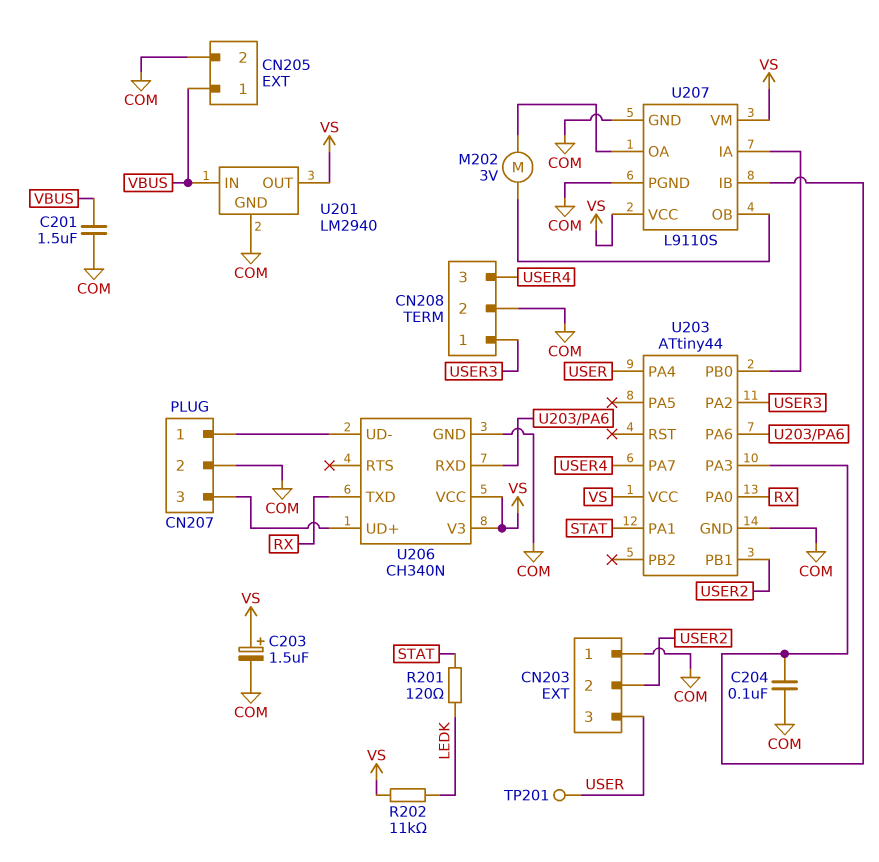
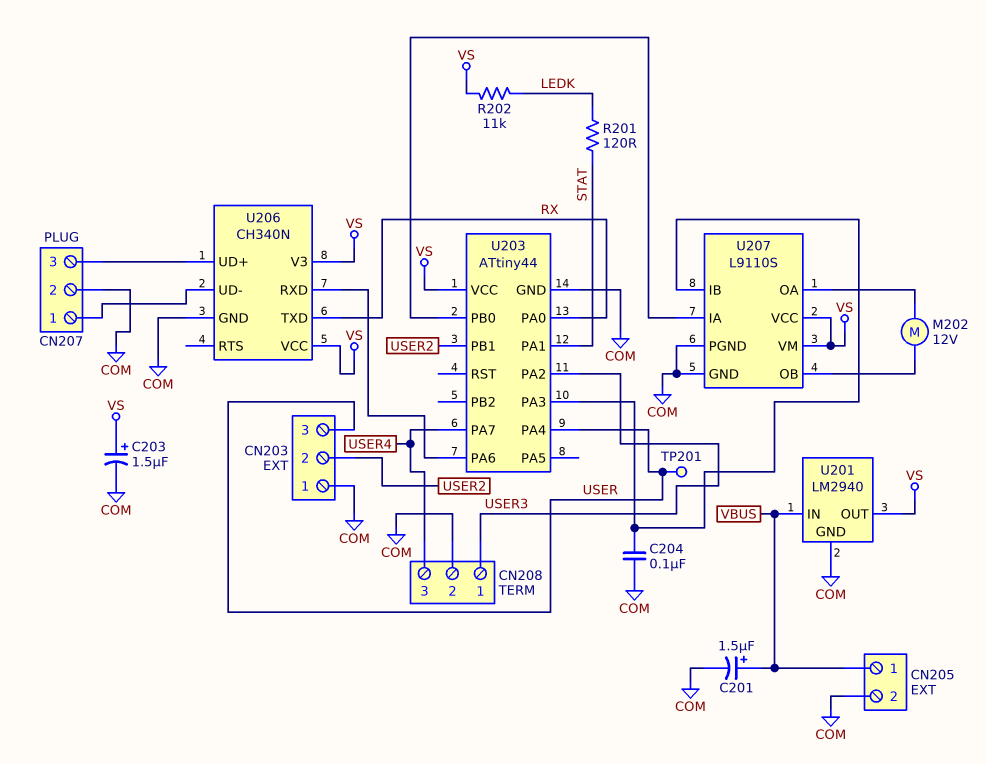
C201: 1.5uF (COM, VBUS) -> 1.5uF (plus VBUS, minus COM)
M202: motor 3V (U207/OA, U207/OB) -> motor 12V (U207/OA, U207/OB)

